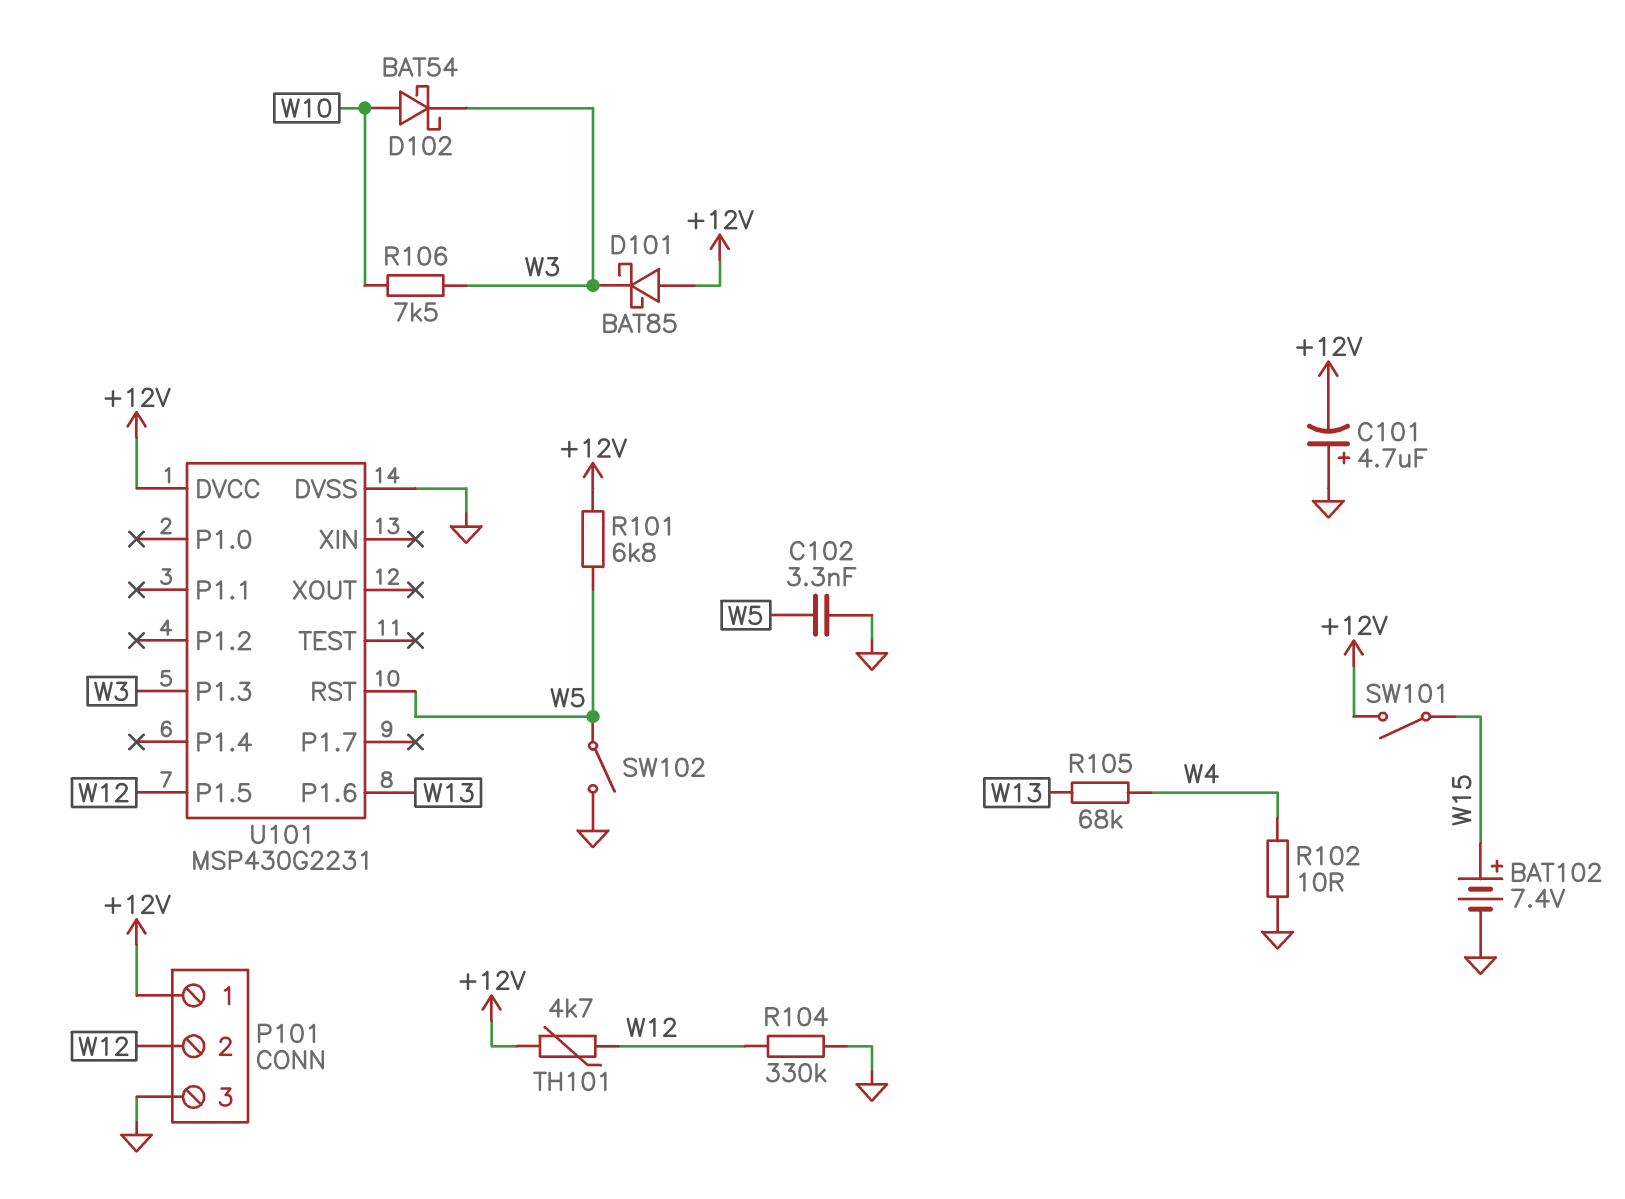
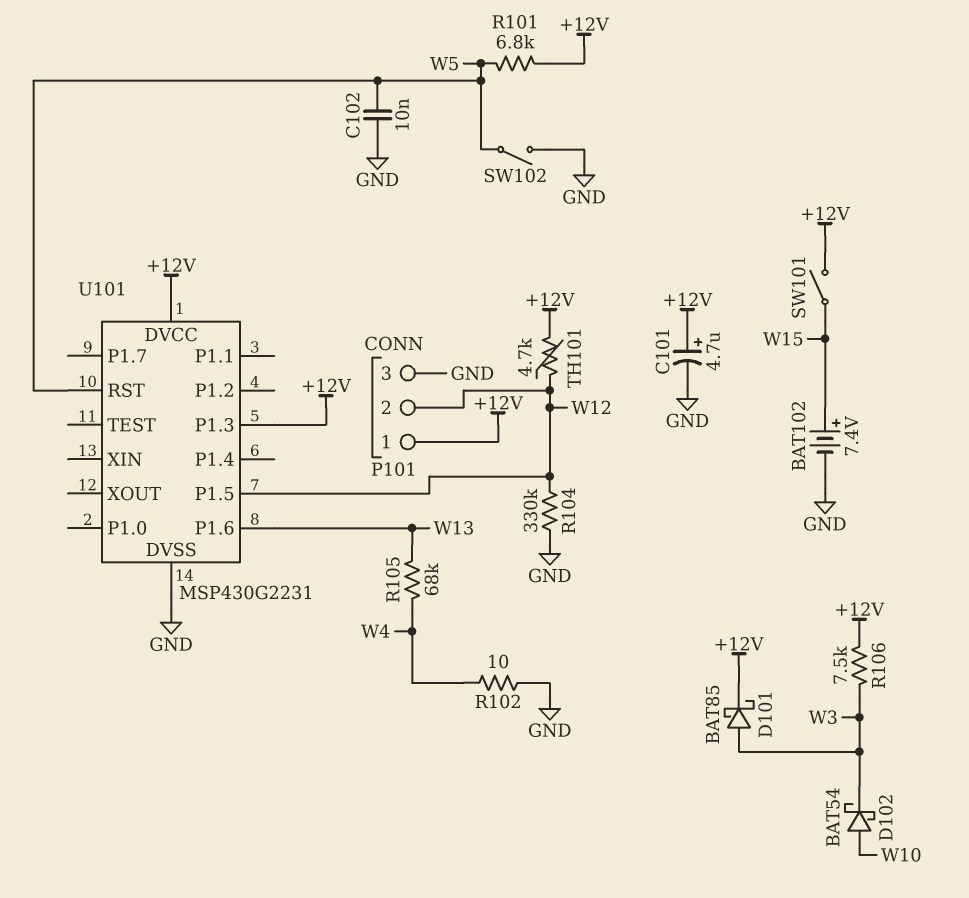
C101: 4.7uF (plus GND, minus +12V) -> 4.7uF (plus +12V, minus GND)
C102: 3.3nF (GND, W5) -> 10nF (GND, W5)
D101: schottky BAT85 (A +12V, K W3) -> schottky BAT85 (A W3, K +12V)
R106: 7.5k (W3, W10) -> 7.5k (+12V, W3)
U101 pin P1.3: W3 -> +12V

